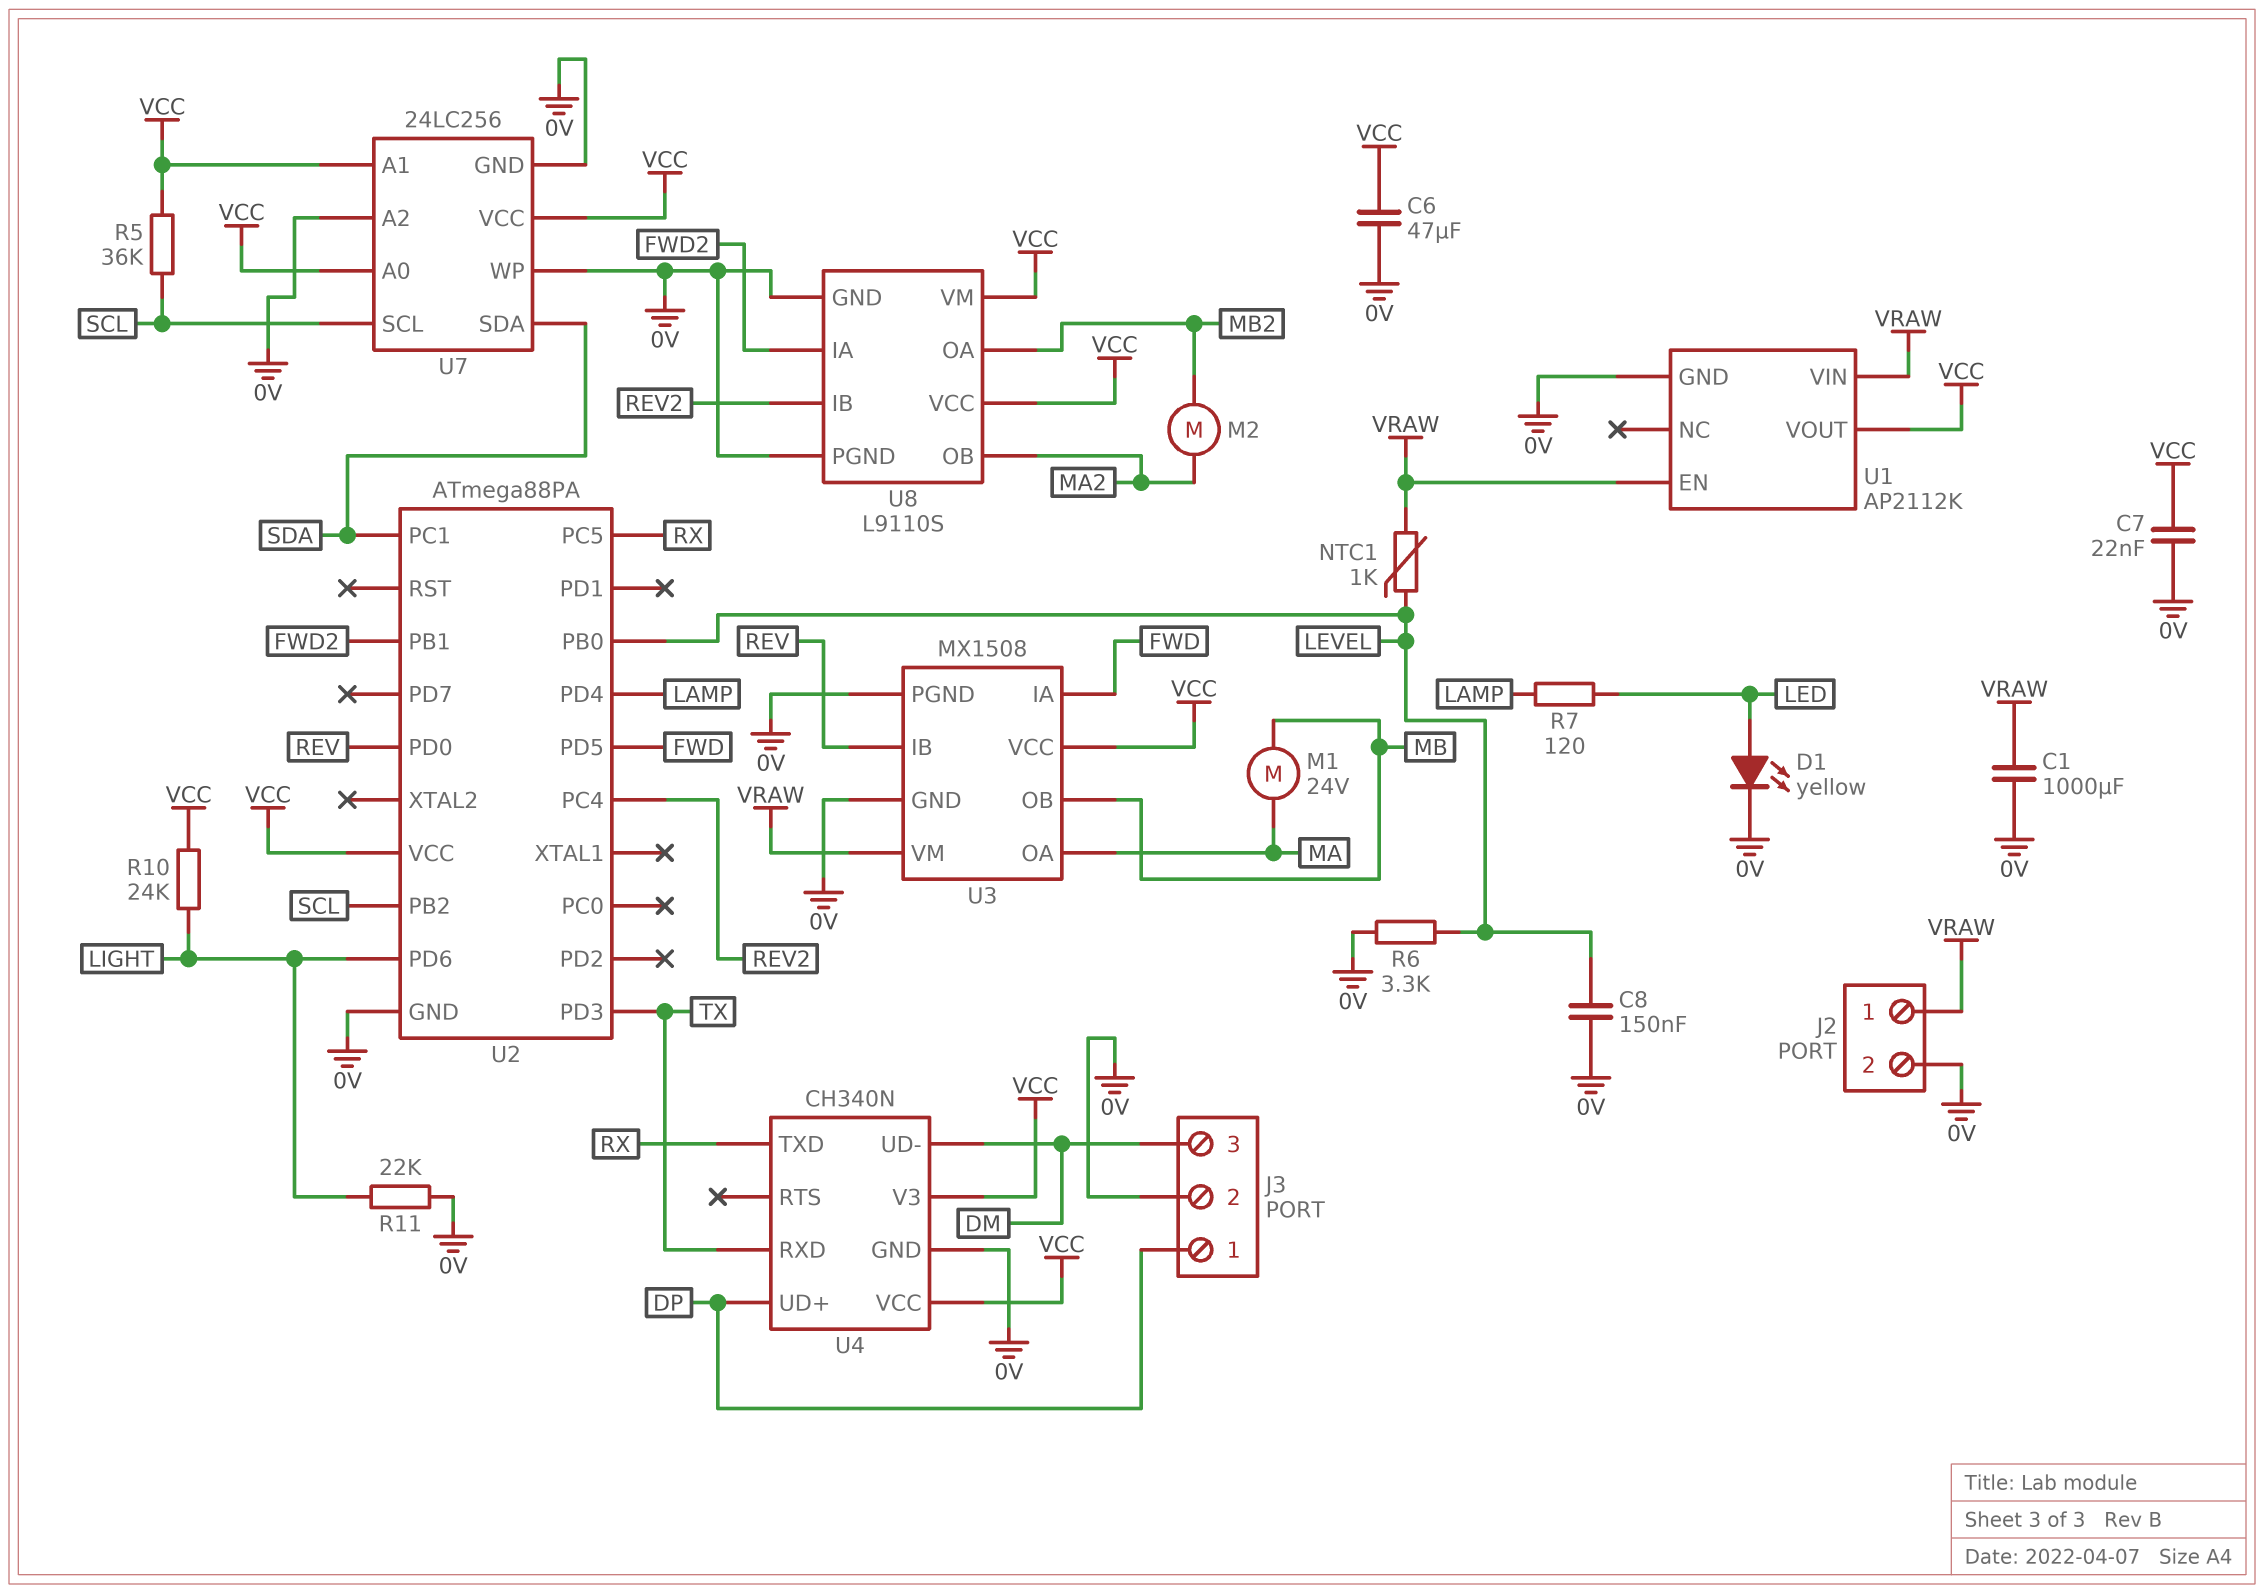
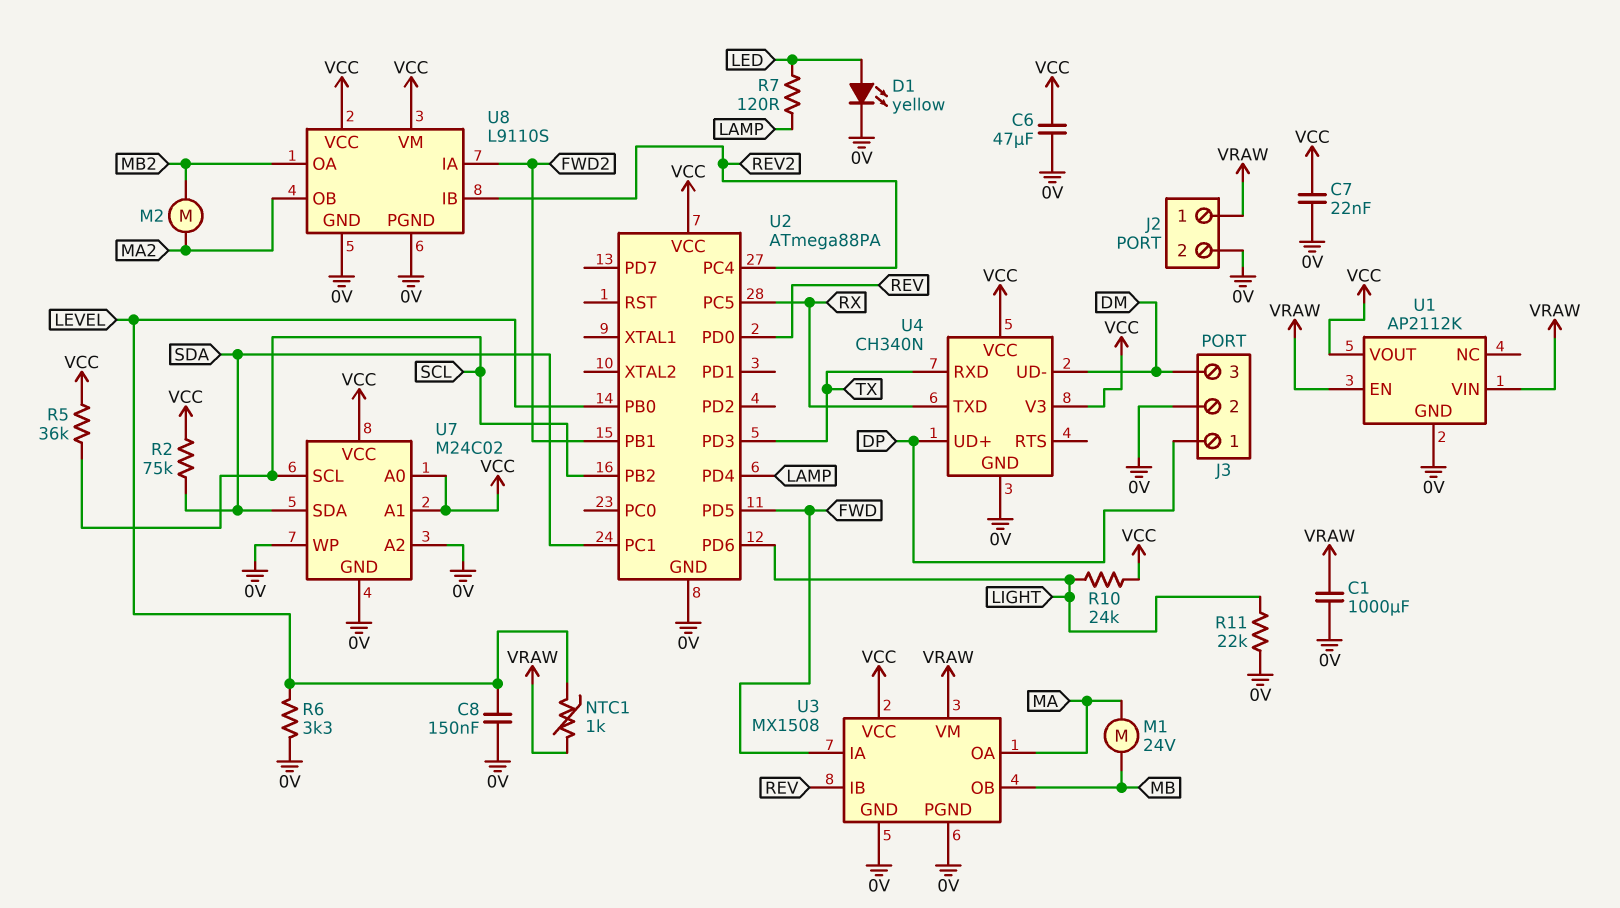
R2: none -> 75k (SDA, VCC)
U7: 24LC256 -> M24C02

